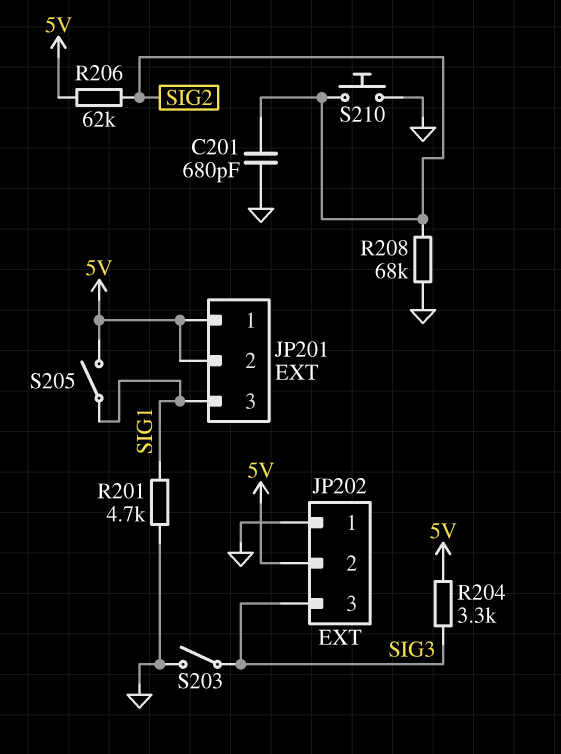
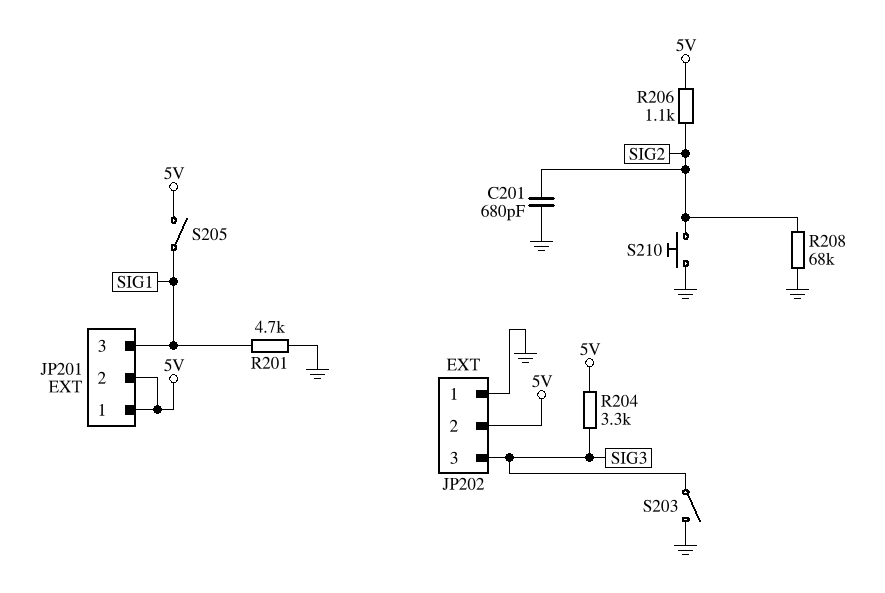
R206: 62k (5V, SIG2) -> 1.1k (5V, SIG2)

